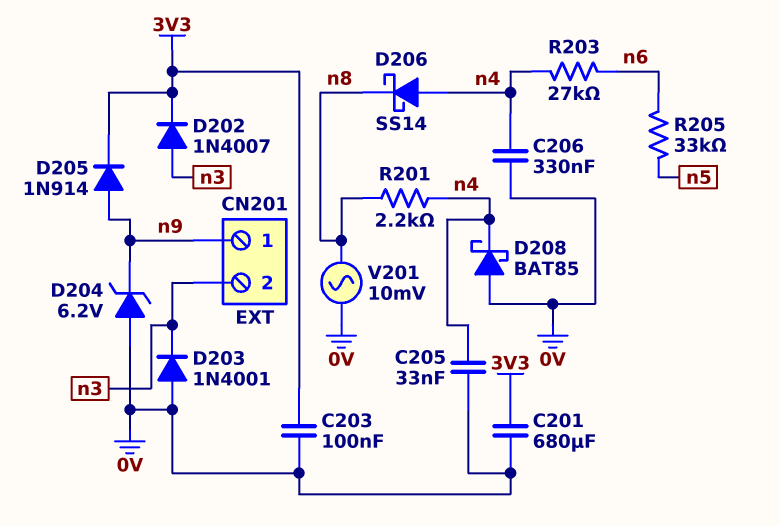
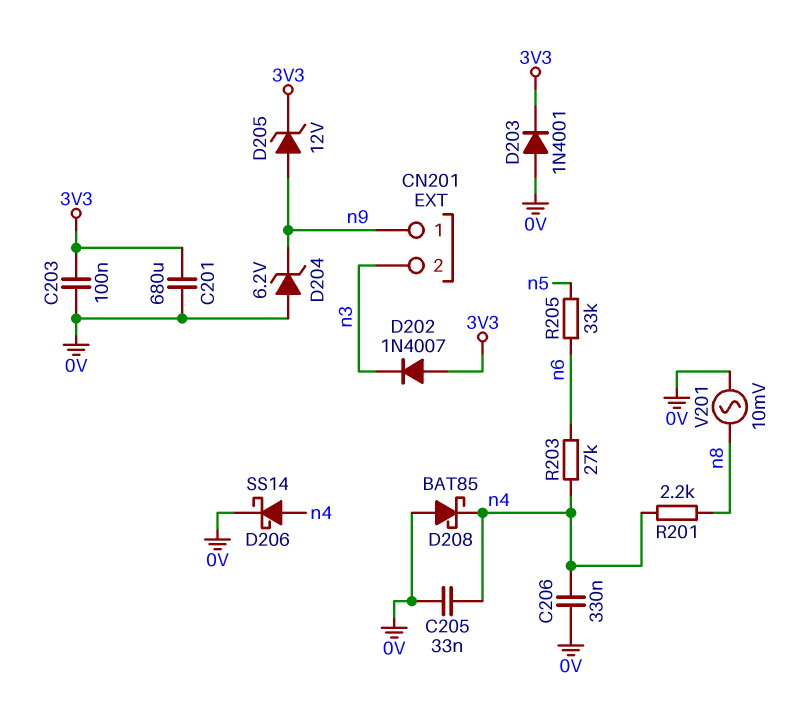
D202: diode 1N4007 (A n3, K 3V3) -> diode 1N4007 (A 3V3, K n3)
D203: diode 1N4001 (A 0V, K n3) -> diode 1N4001 (A 0V, K 3V3)
D205: diode 1N914 (A n9, K 3V3) -> zener 12V (A n9, K 3V3)
D206: schottky SS14 (A n4, K n8) -> schottky SS14 (A n4, K 0V)

